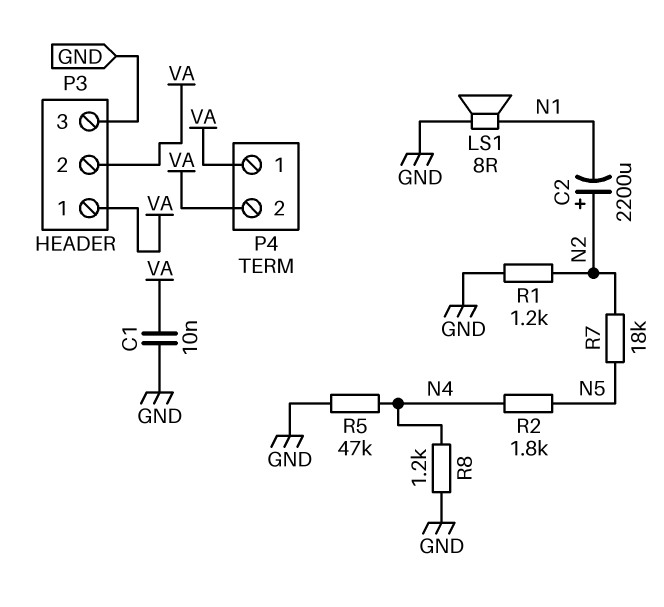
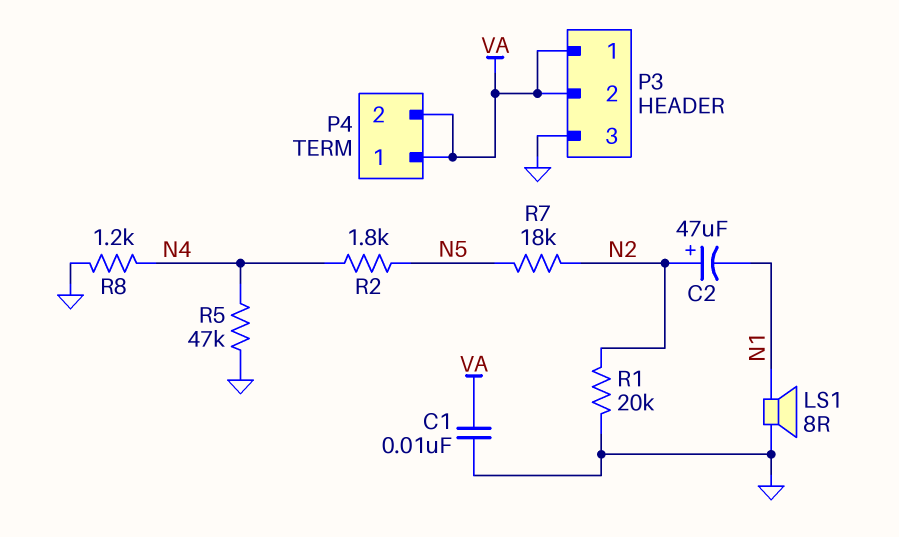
C2: 2200uF (plus N2, minus N1) -> 47uF (plus N2, minus N1)
R1: 1.2k (GND, N2) -> 20k (GND, N2)

